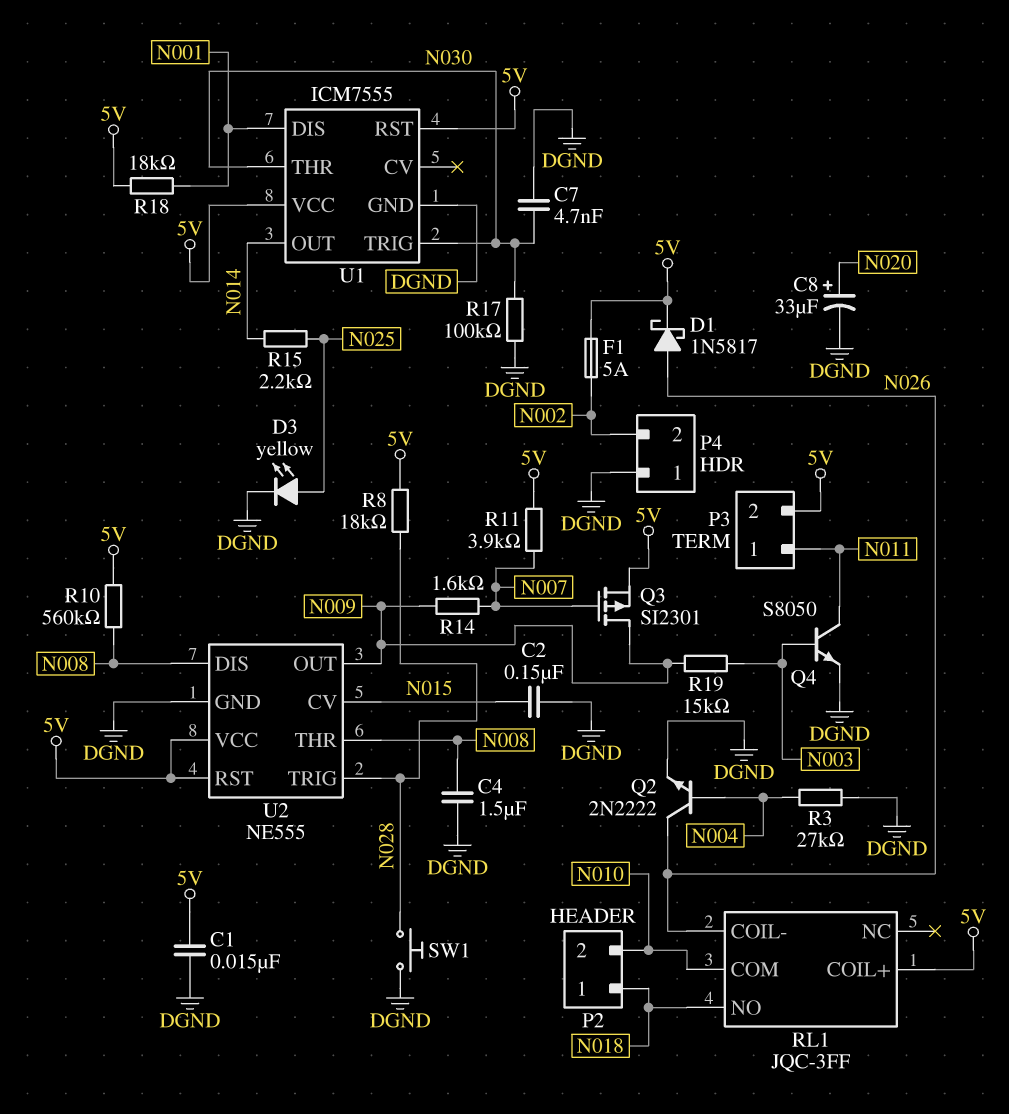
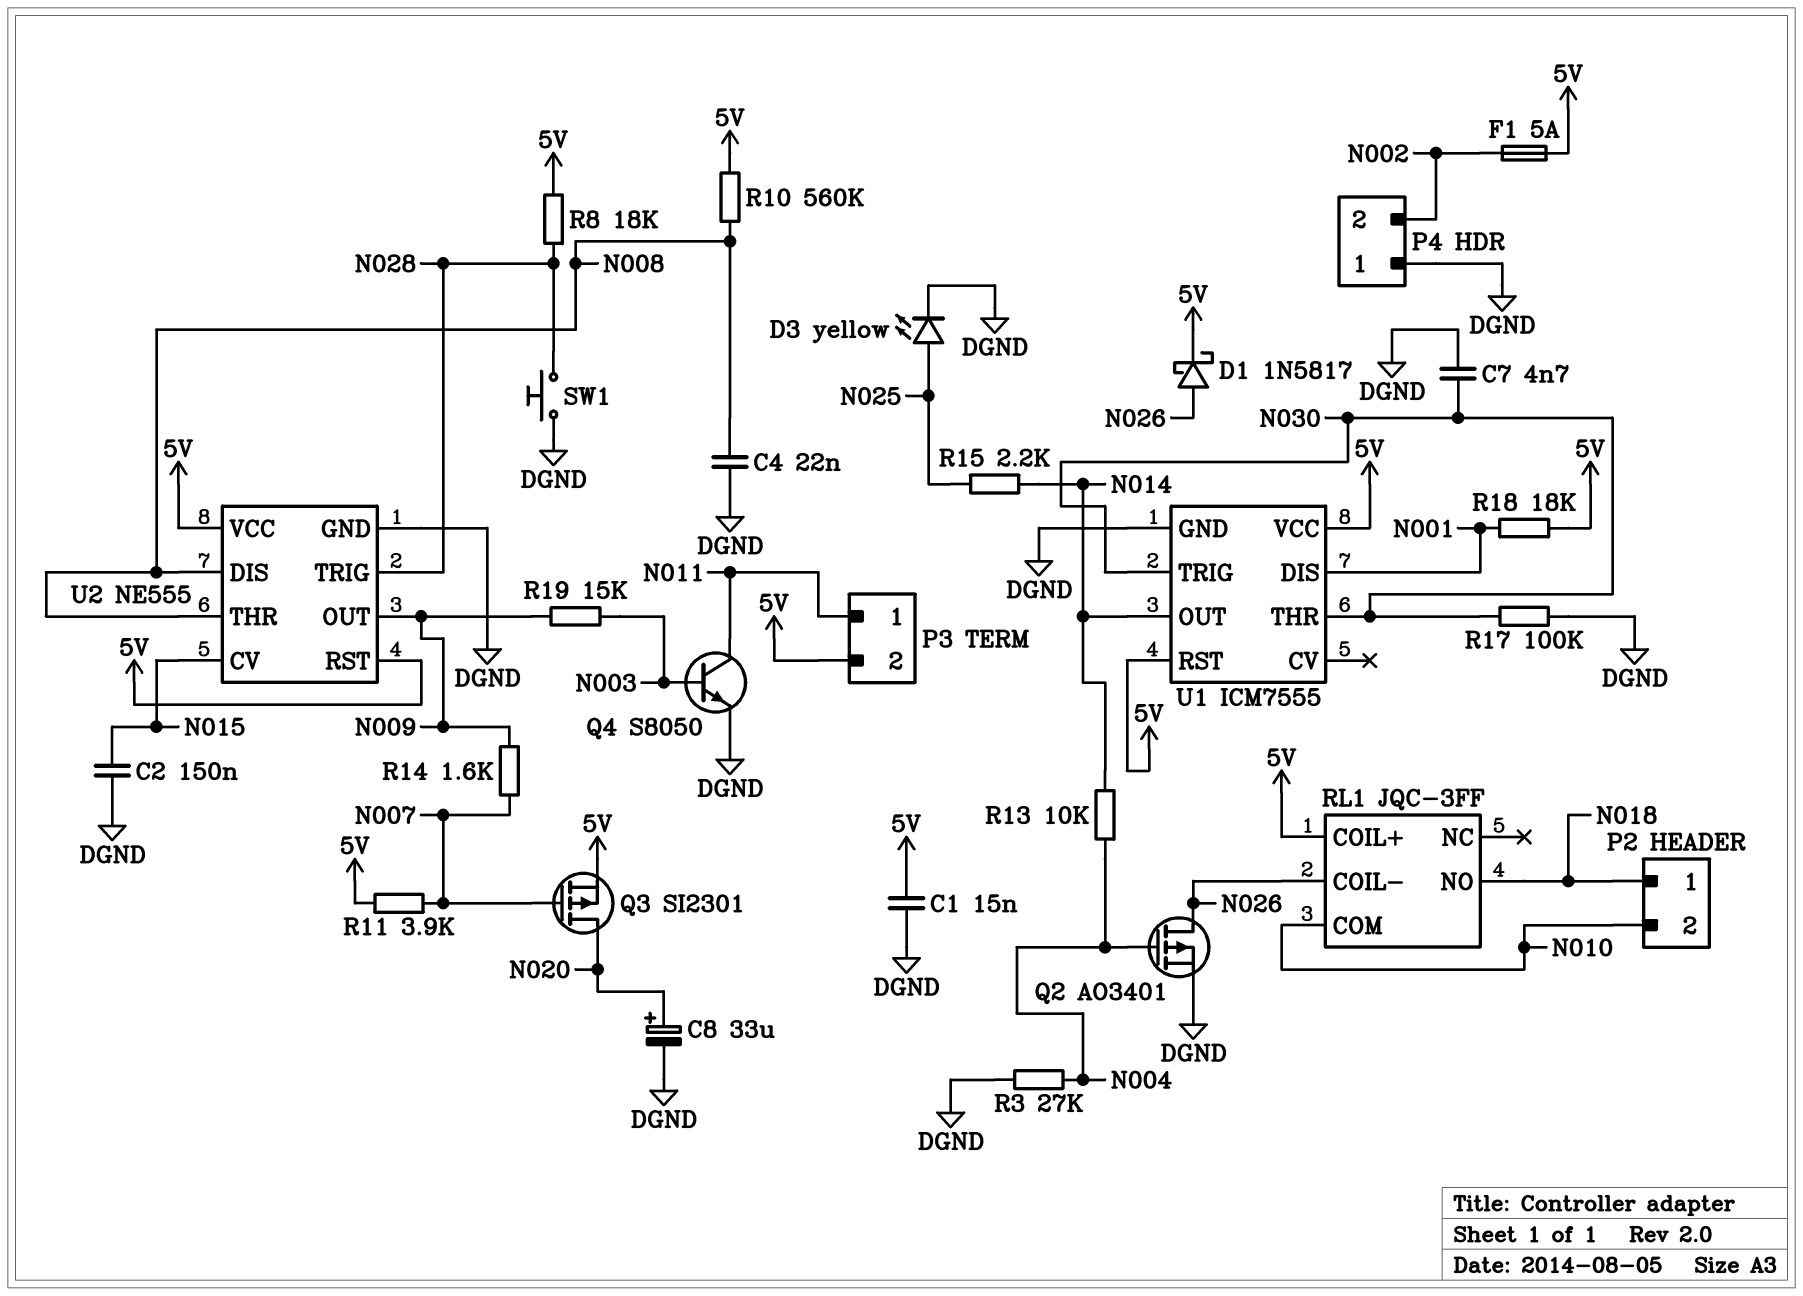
C4: 1.5uF (DGND, N008) -> 22nF (DGND, N008)
Q2: NPN 2N2222 (B N004, C N026, E DGND) -> PMOS AO3401 (G N004, D N026, S DGND)
Q3: PMOS SI2301 (G N007, D N009, S 5V) -> PMOS SI2301 (G N007, D N020, S 5V)
R13: none -> 10k (N004, N014)

